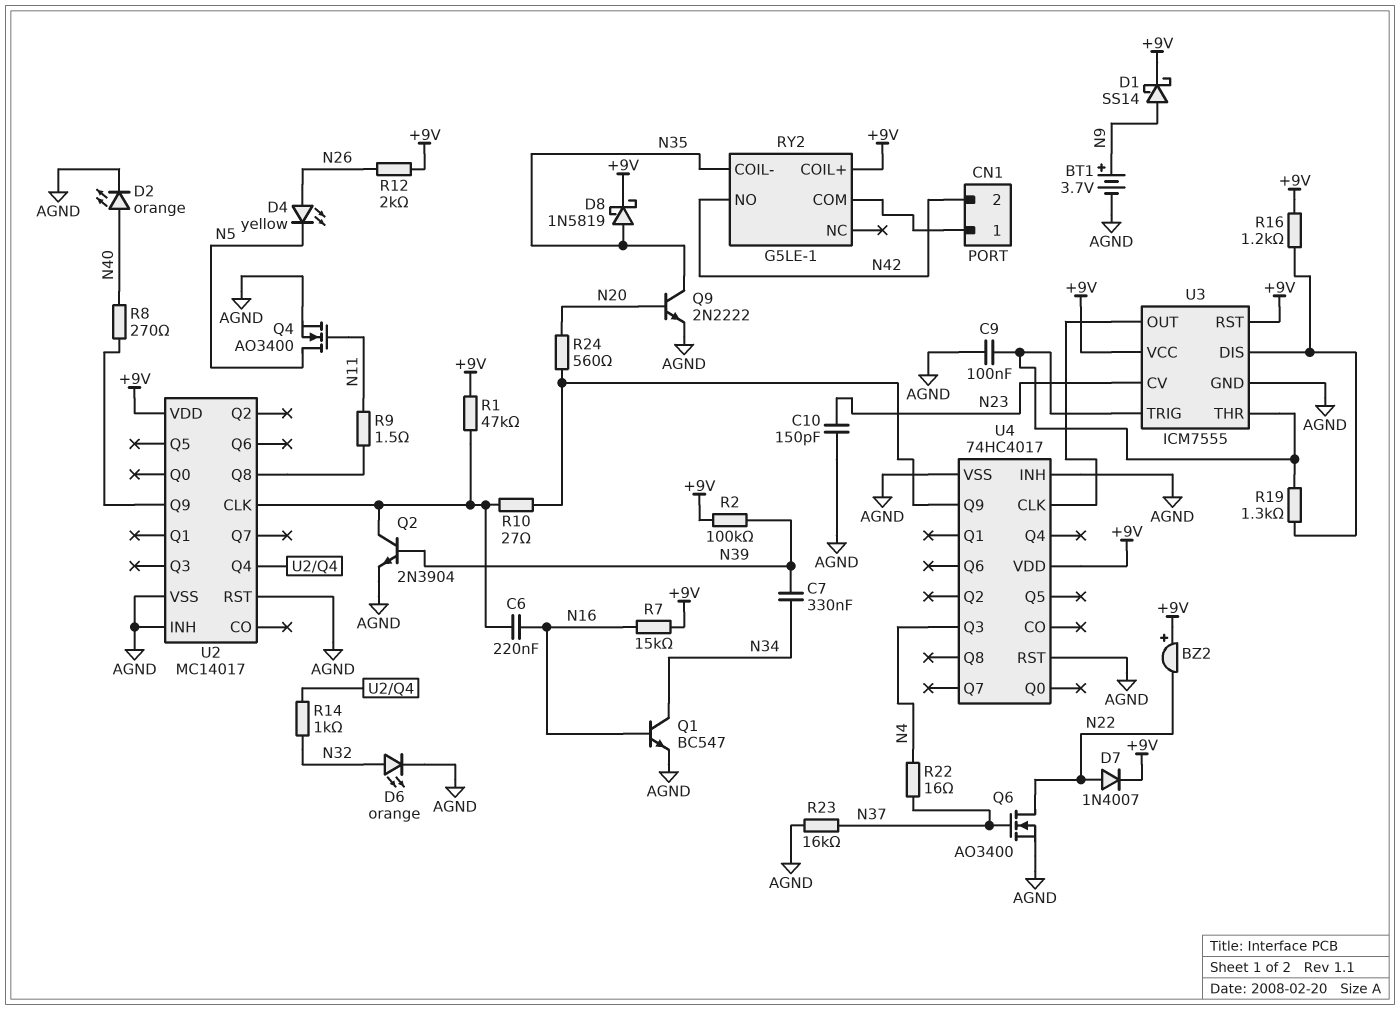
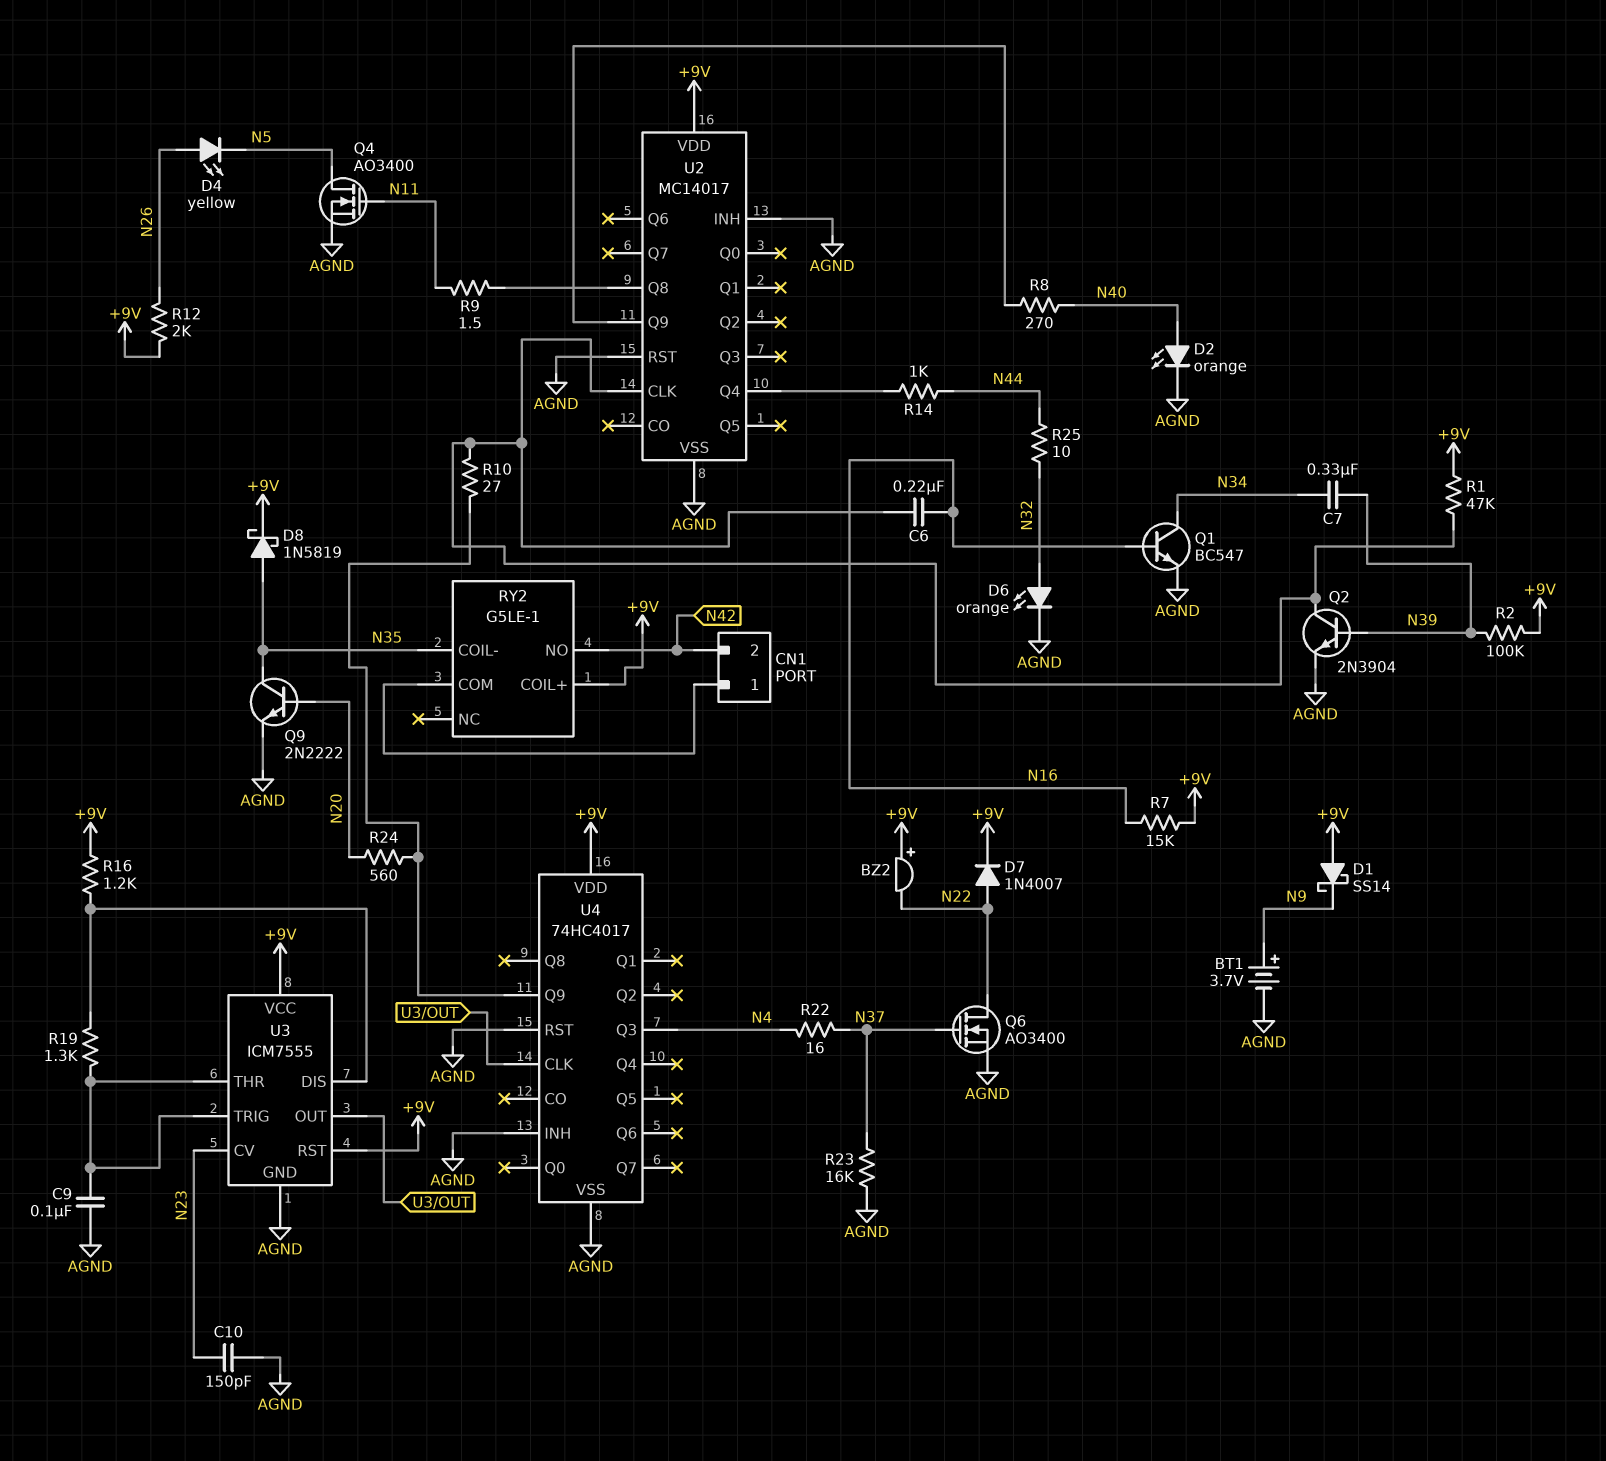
D1: schottky SS14 (A N9, K +9V) -> schottky SS14 (A +9V, K N9)
R14: 1k (N32, U2/Q4) -> 1k (N44, U2/Q4)
R25: none -> 10 (N32, N44)

